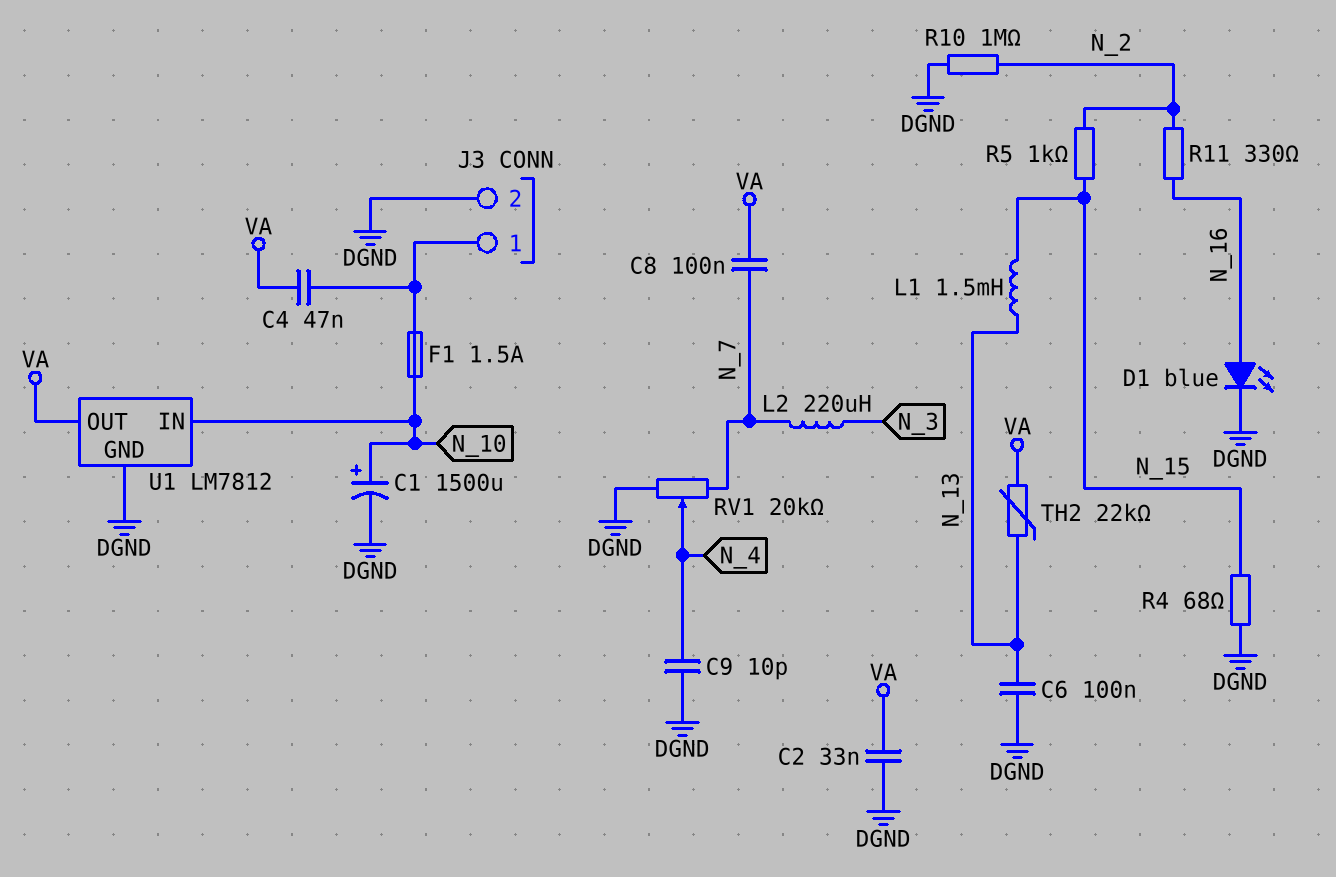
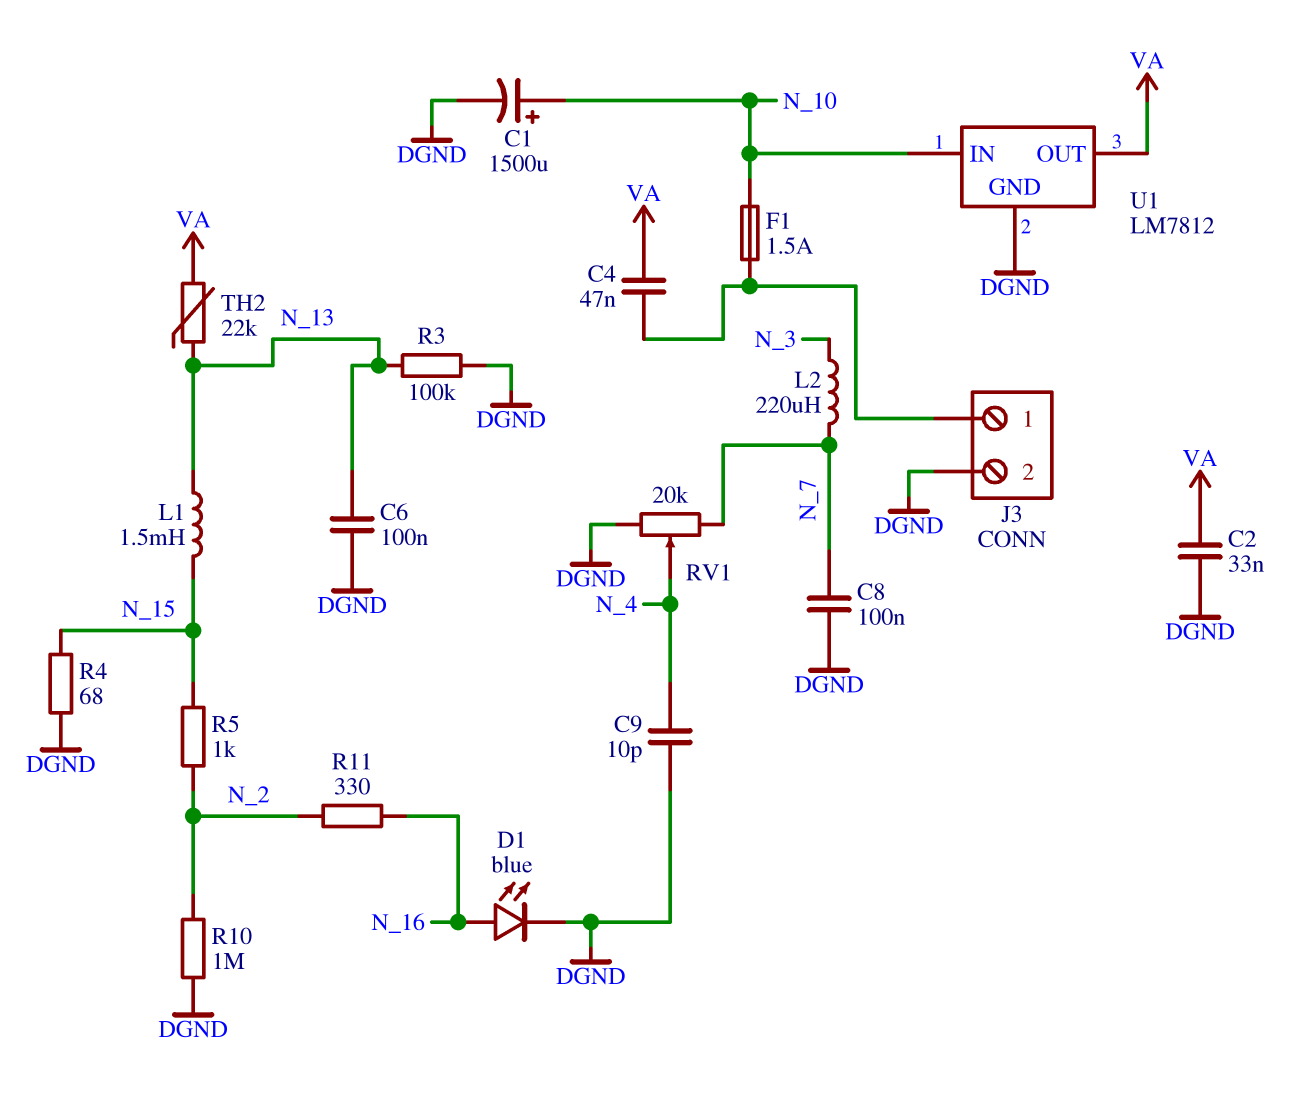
C8: 100nF (N_7, VA) -> 100nF (DGND, N_7)
R3: none -> 100k (DGND, N_13)

